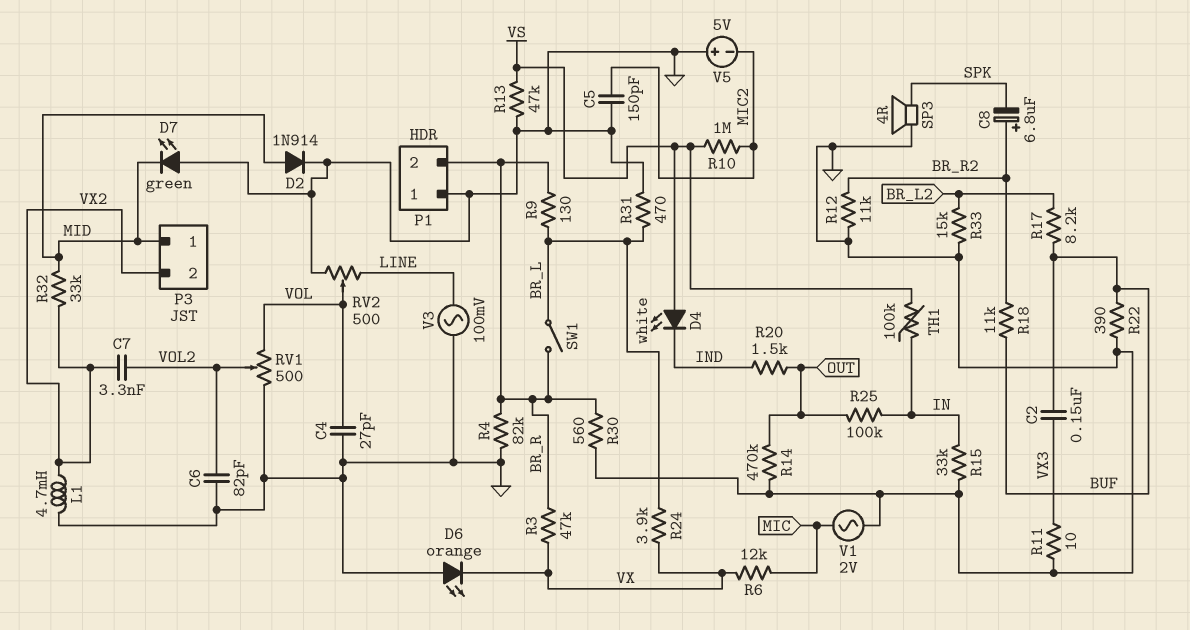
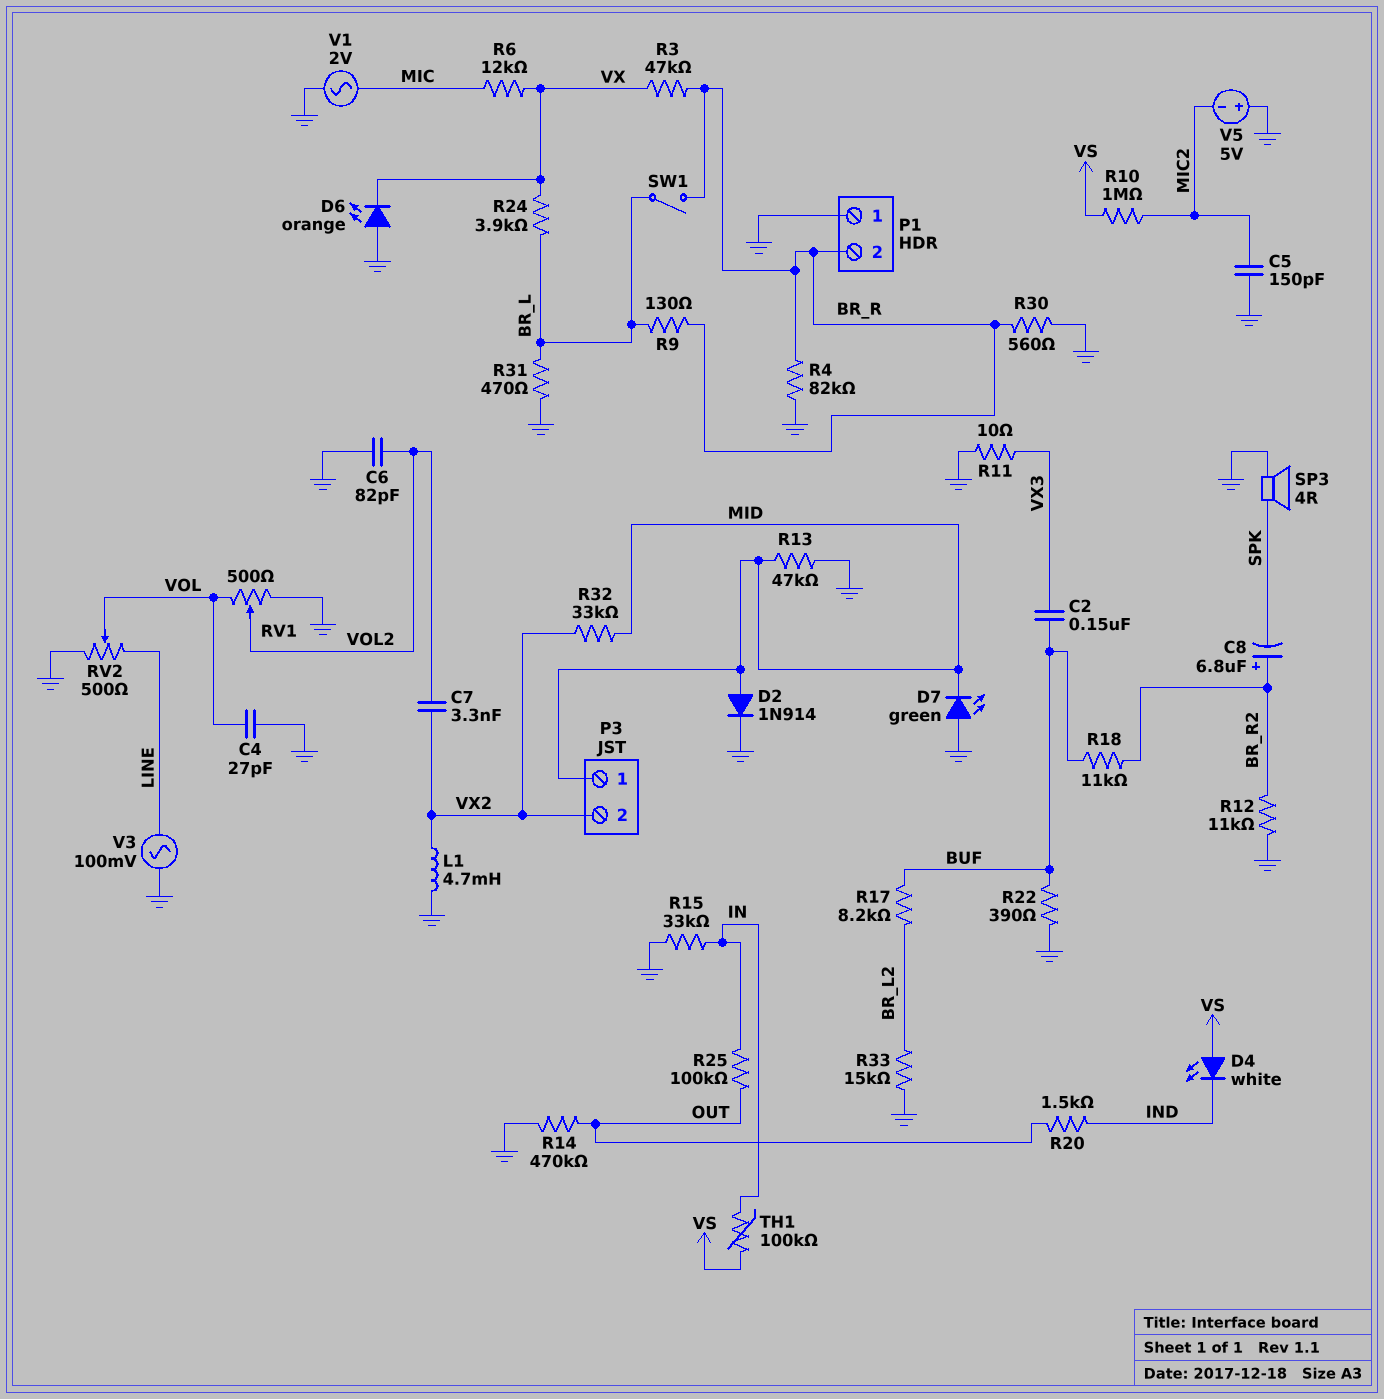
R13: 47k (GND, VS) -> 47k (GND, MID)

